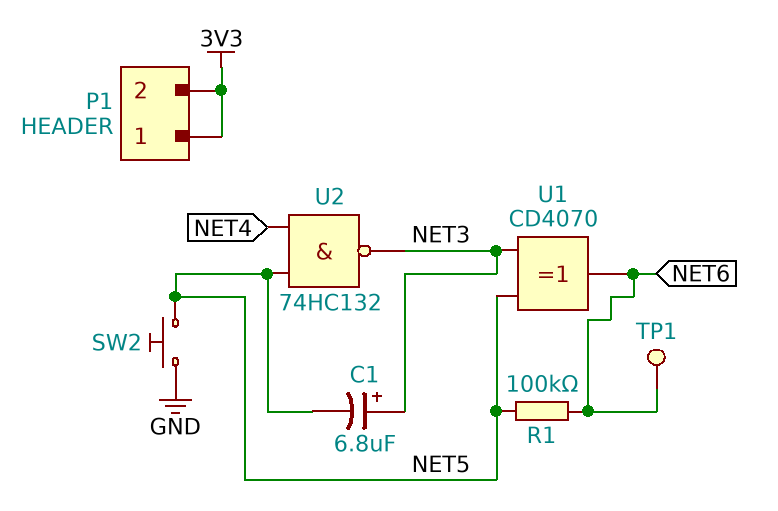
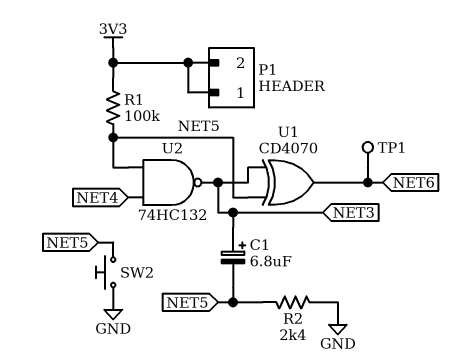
R1: 100k (NET5, NET6) -> 100k (3V3, NET5)
R2: none -> 2.4k (GND, NET5)

